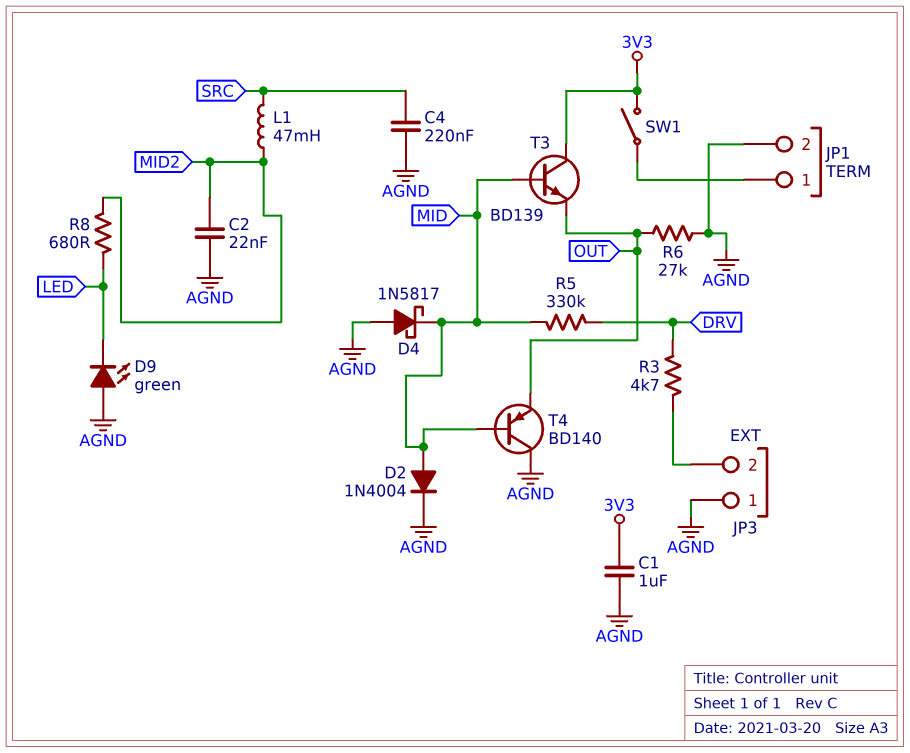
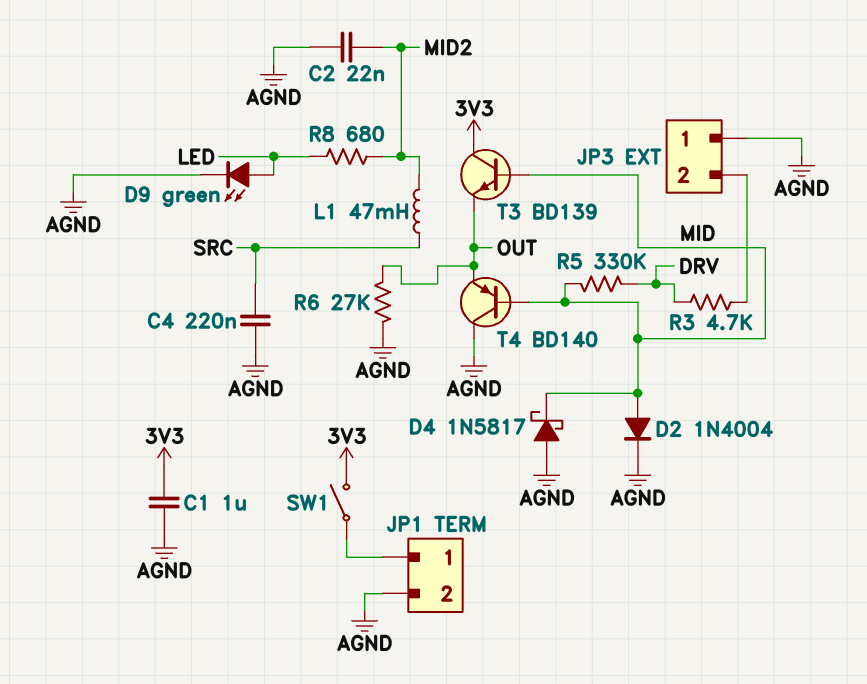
D9: LED green (A AGND, K LED) -> LED green (A LED, K AGND)

